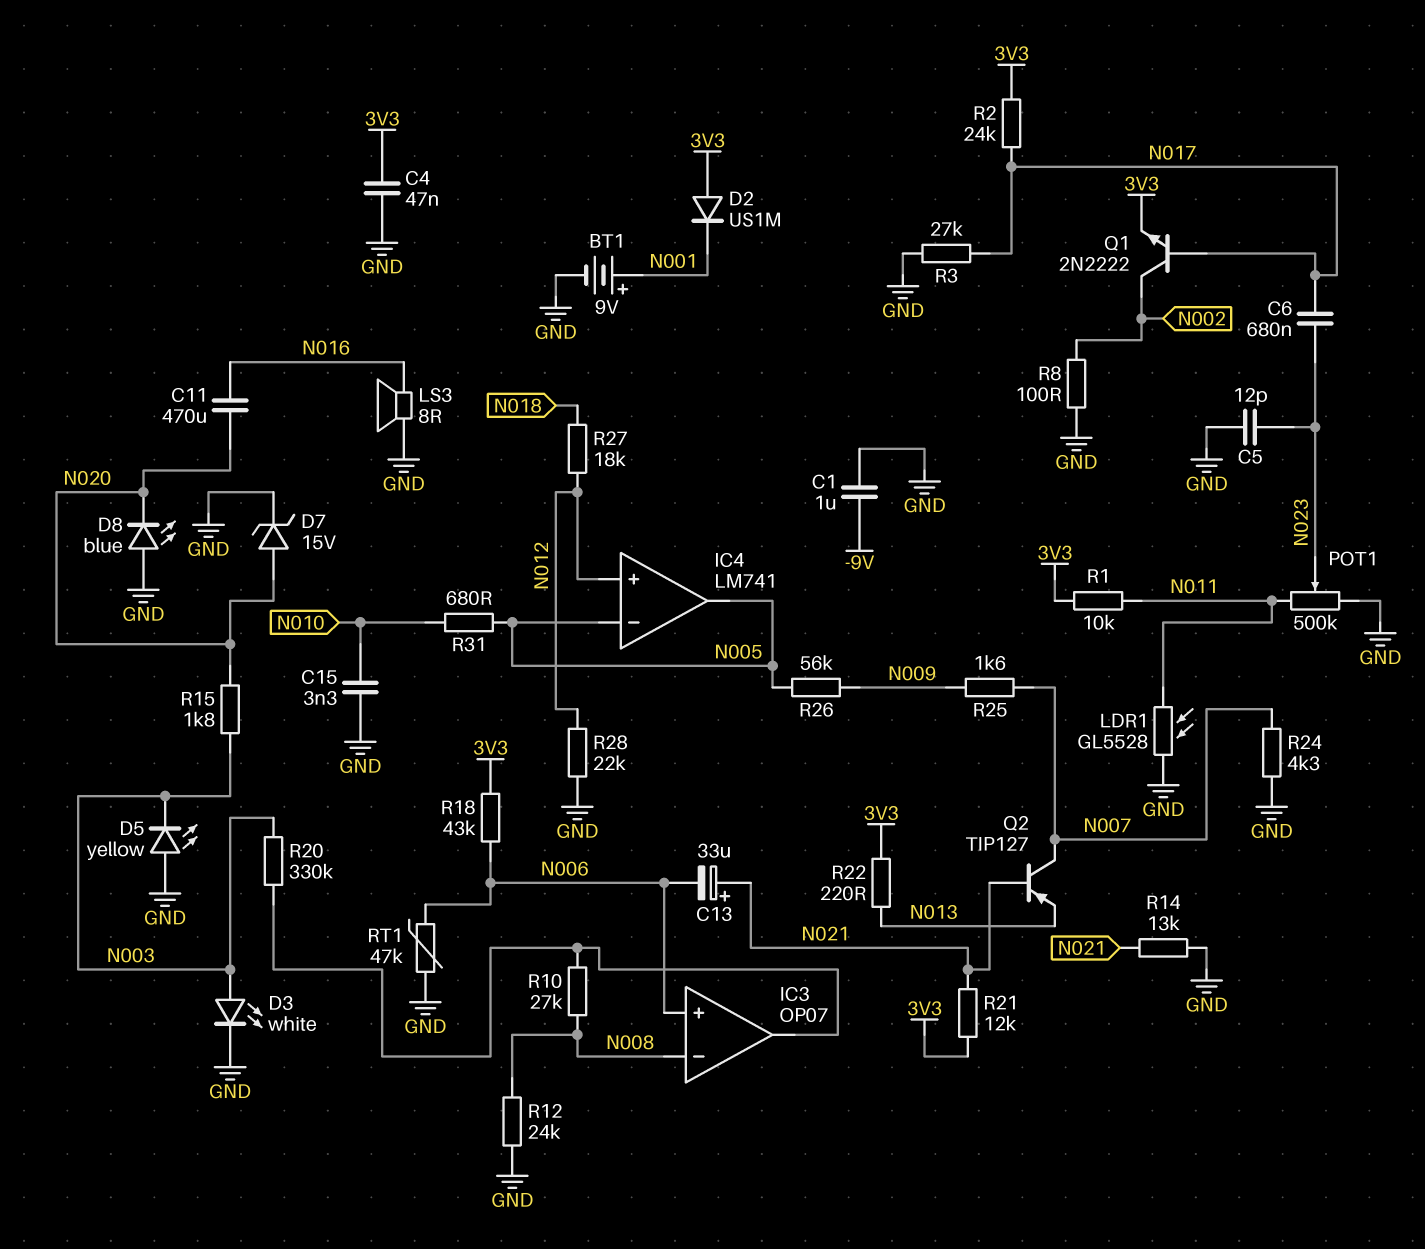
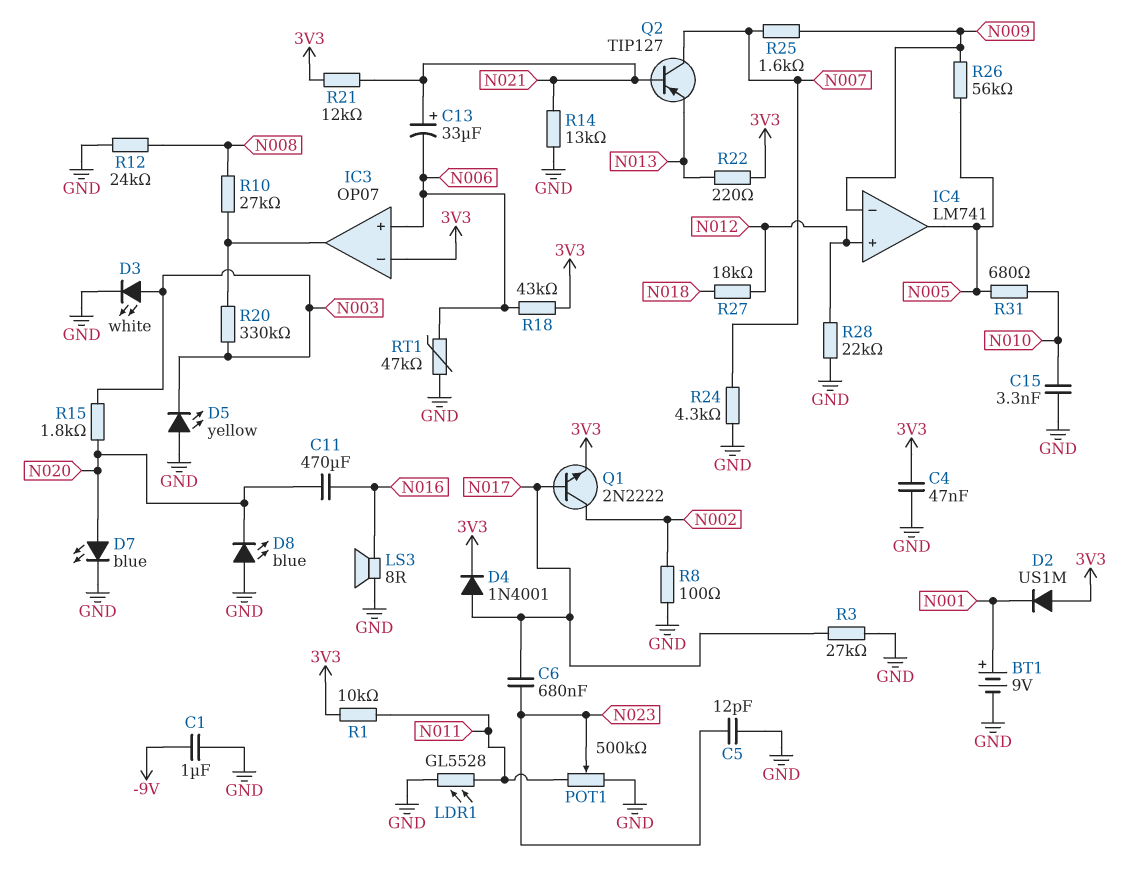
D4: none -> diode 1N4001 (A N017, K 3V3)
D7: zener 15V (A N020, K GND) -> LED blue (A N020, K GND)
IC3 pin in-: N008 -> 3V3
IC4 pin in-: N005 -> N009
R2: 24k (3V3, N017) -> none

